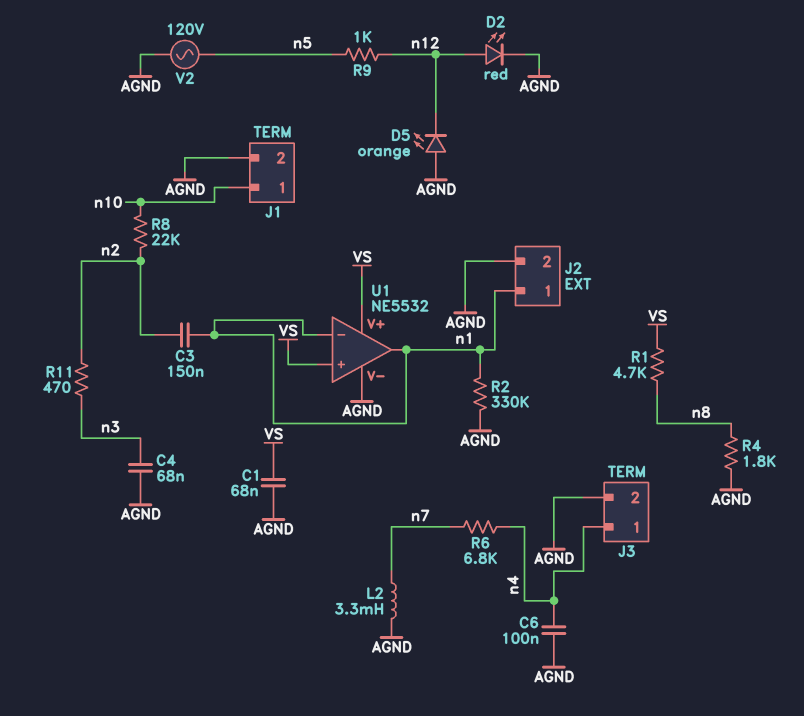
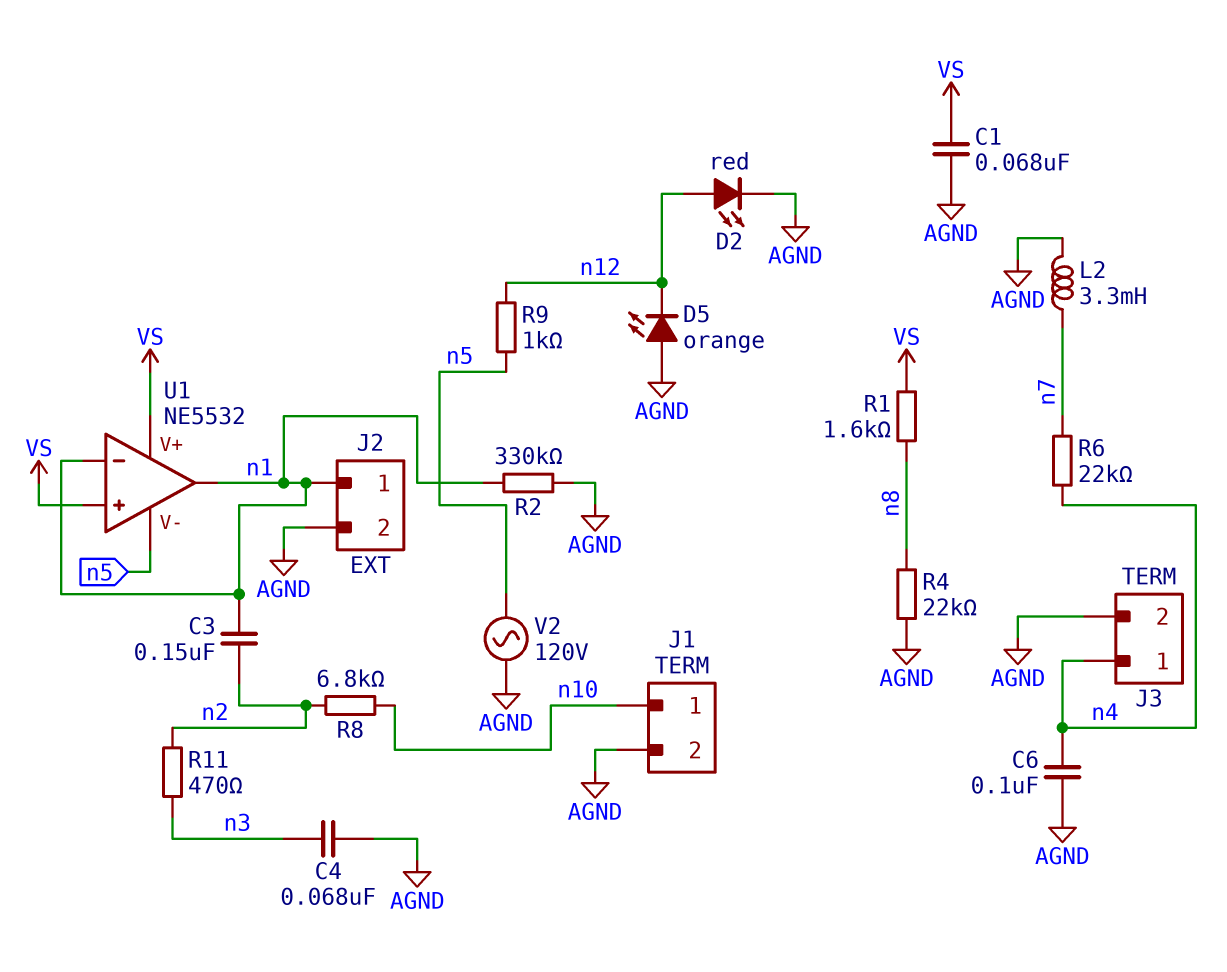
R1: 4.7k (VS, n8) -> 1.6k (VS, n8)
R4: 1.8k (AGND, n8) -> 22k (AGND, n8)
R6: 6.8k (n4, n7) -> 22k (n4, n7)
R8: 22k (n2, n10) -> 6.8k (n2, n10)
U1 pin V-: AGND -> n5

